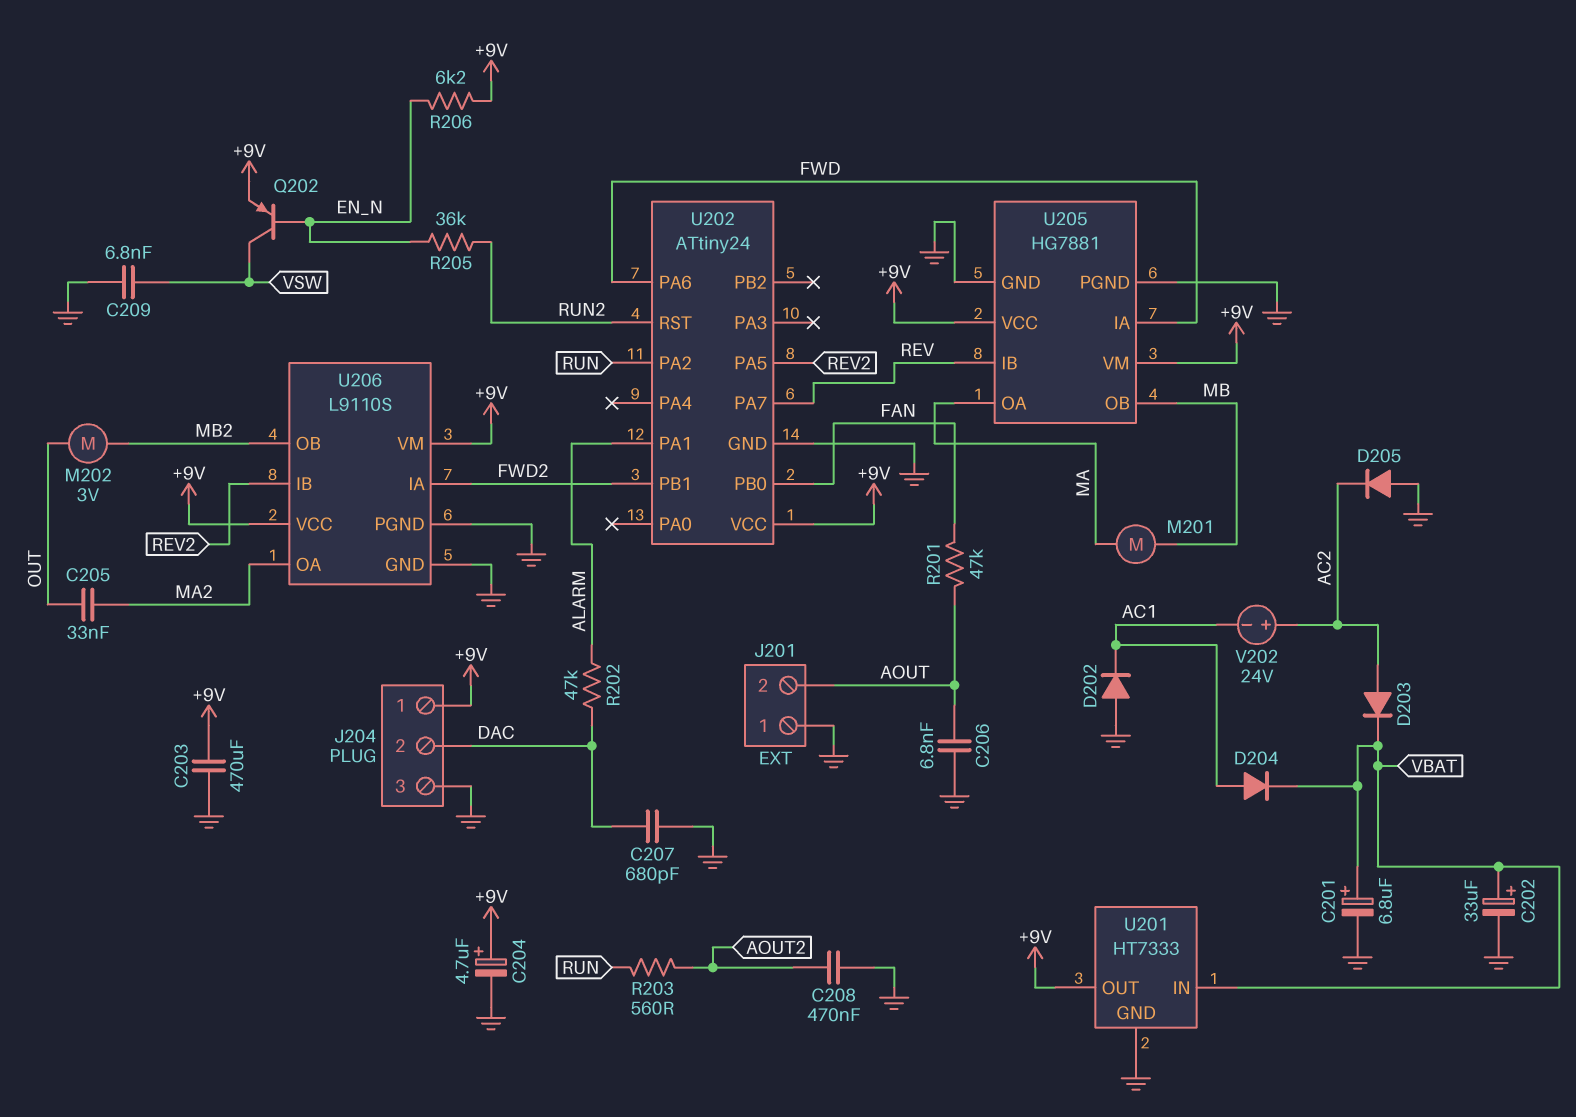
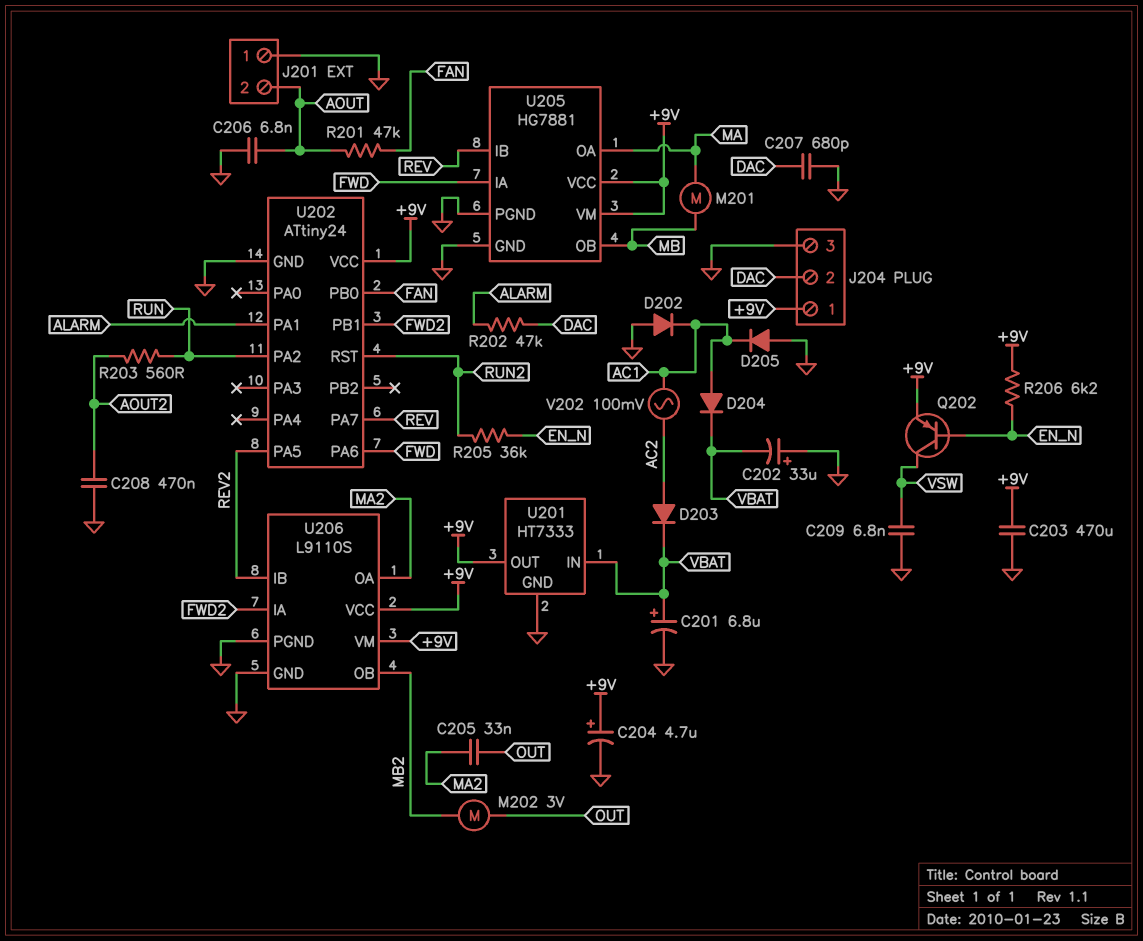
C202: 33uF (plus VBAT, minus GND) -> 33uF (plus GND, minus VBAT)
D205: diode (A GND, K AC2) -> diode (A GND, K AC1)
V202: 24V (plus AC2, minus AC1) -> AC 100mV (AC1, AC2)

